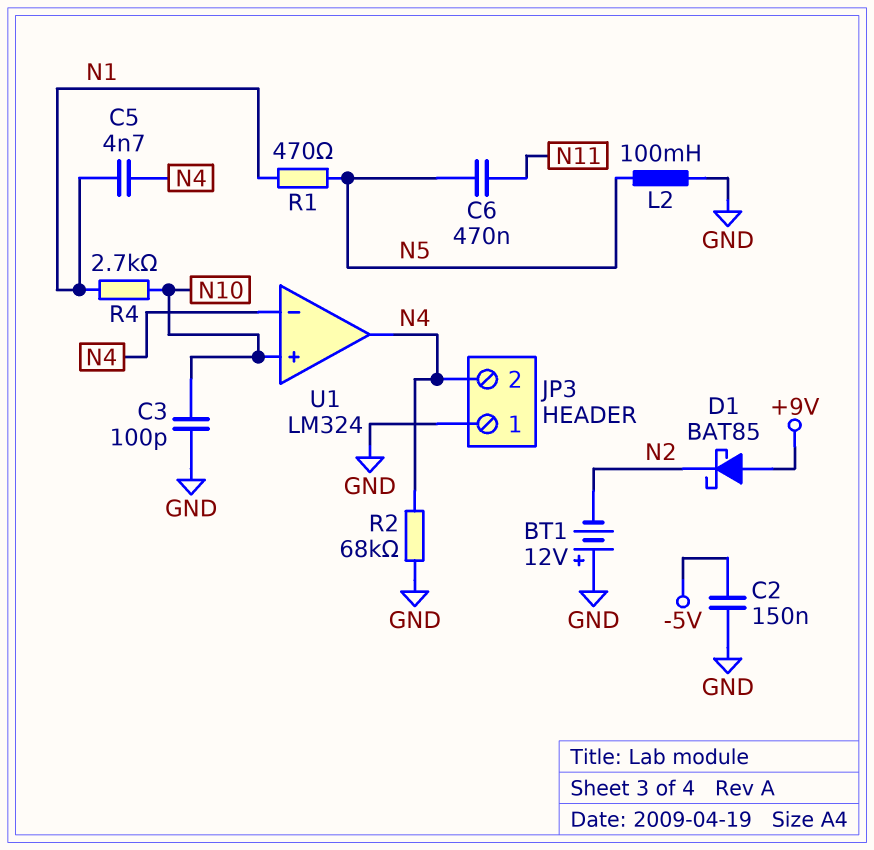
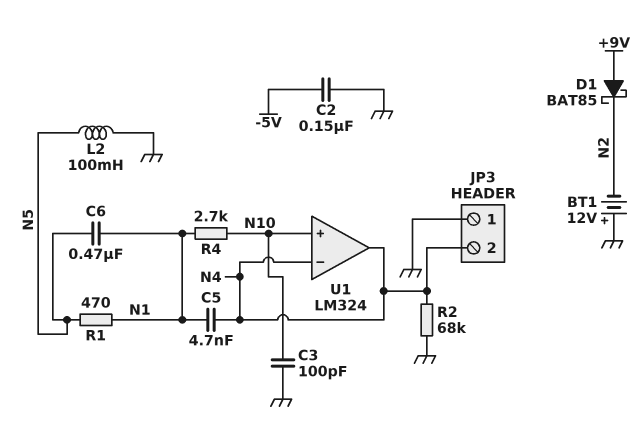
C6: 470nF (N5, N11) -> 470nF (N1, N5)

